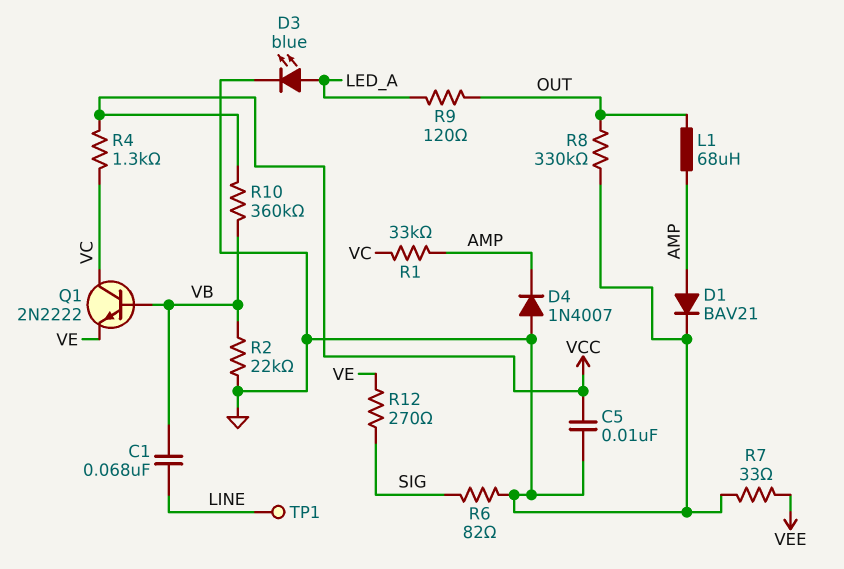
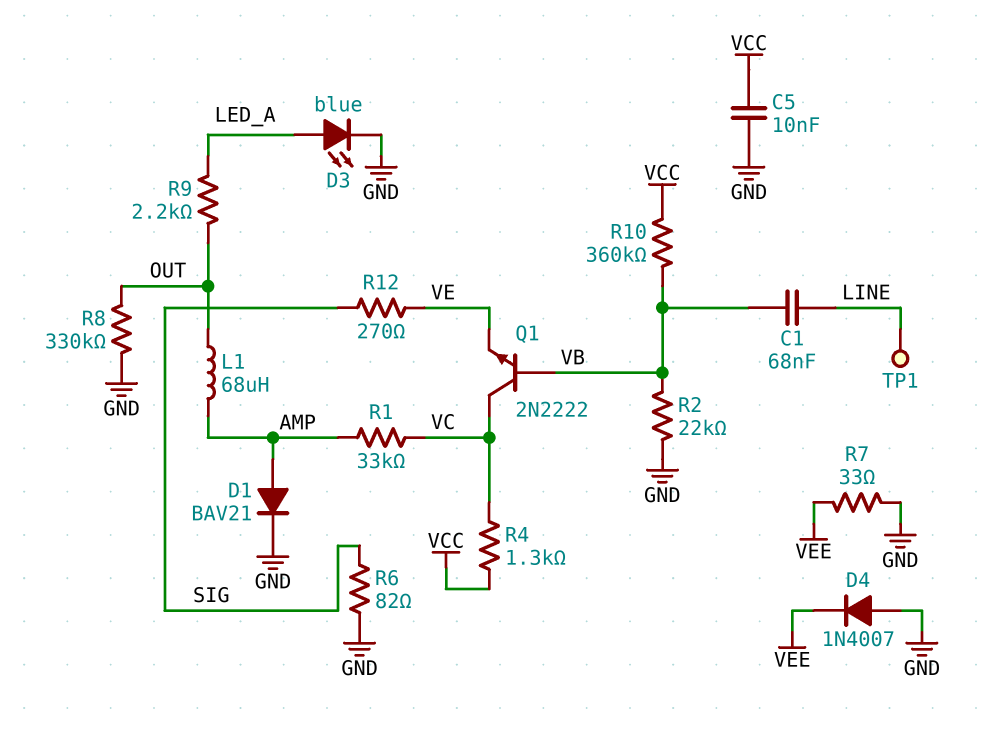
D4: diode 1N4007 (A GND, K AMP) -> diode 1N4007 (A GND, K VEE)
R9: 120 (LED_A, OUT) -> 2.2k (LED_A, OUT)

